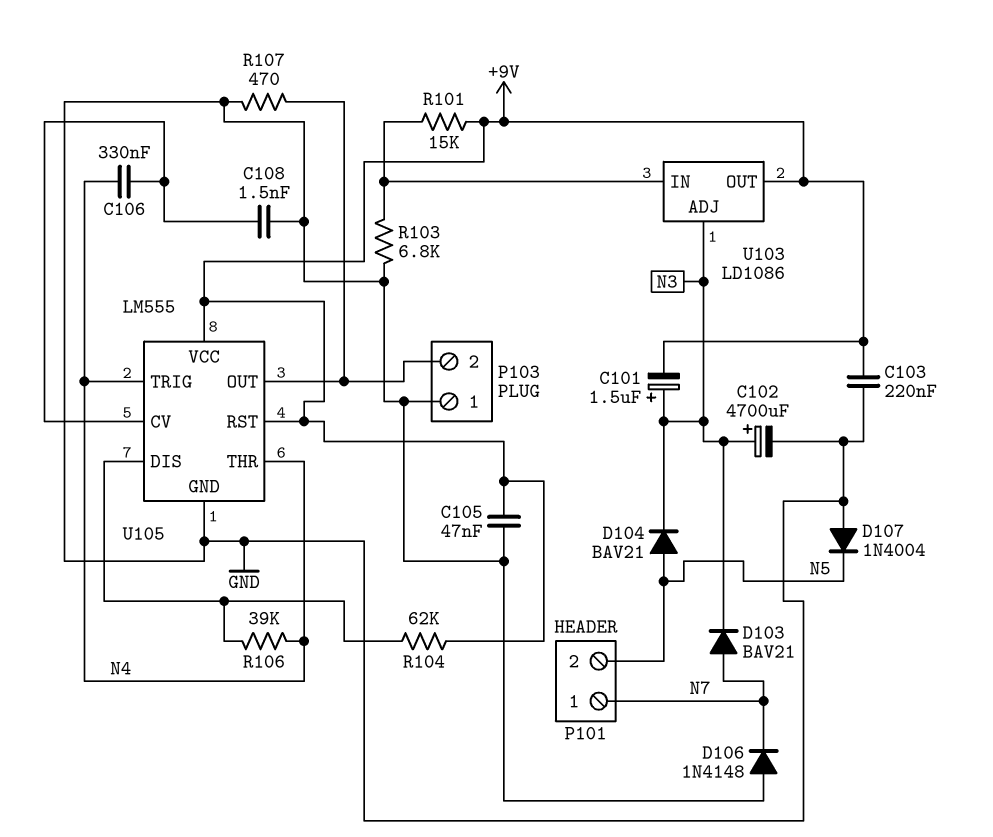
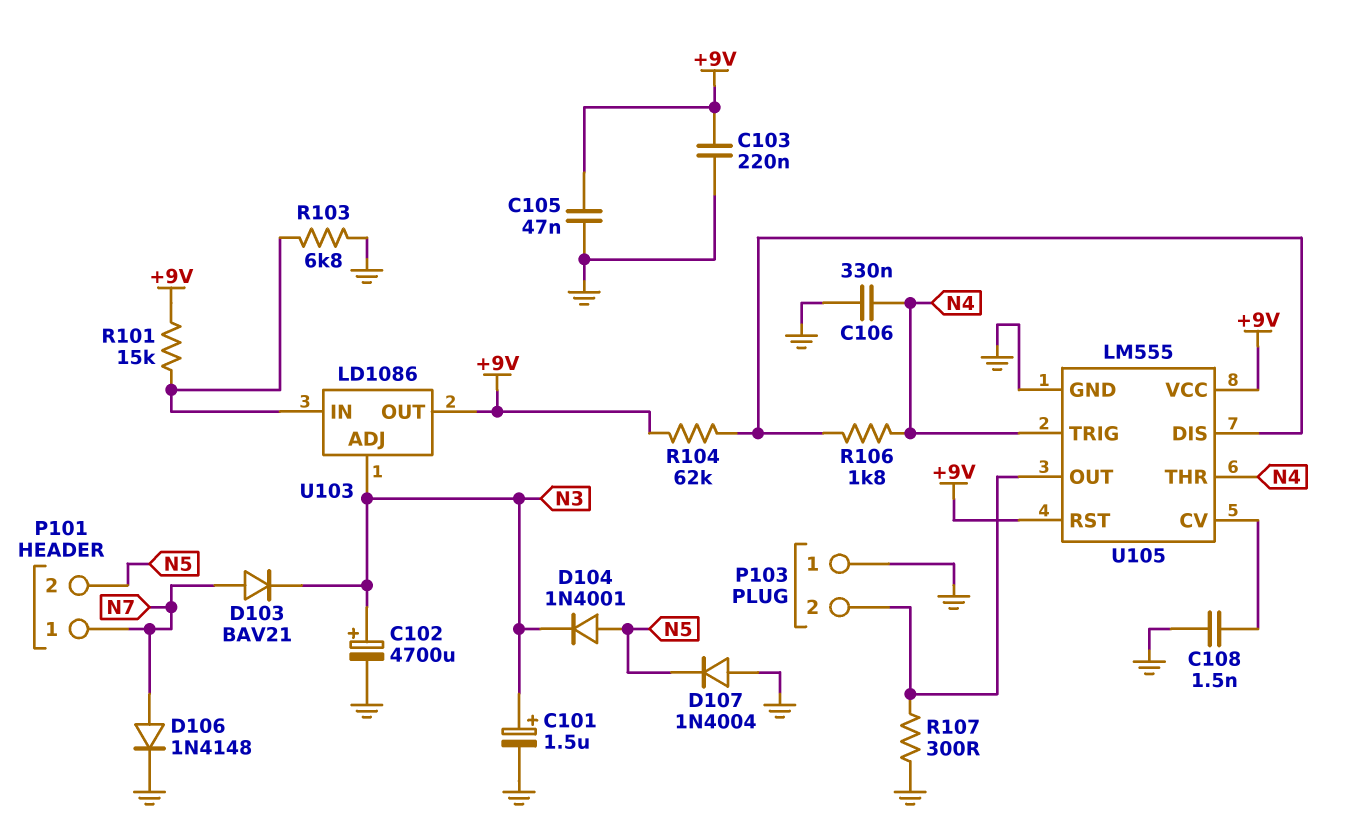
C101: 1.5uF (plus N3, minus +9V) -> 1.5uF (plus N3, minus GND)
C106: 330nF (N4, U105/CV) -> 330nF (GND, N4)
D104: diode BAV21 (A N5, K N3) -> diode 1N4001 (A N5, K N3)
D106: diode 1N4148 (A GND, K N7) -> diode 1N4148 (A N7, K GND)
R106: 39k (N4, U105/DIS) -> 1.8k (N4, U105/DIS)
R107: 470 (GND, P103/2) -> 300 (GND, P103/2)

